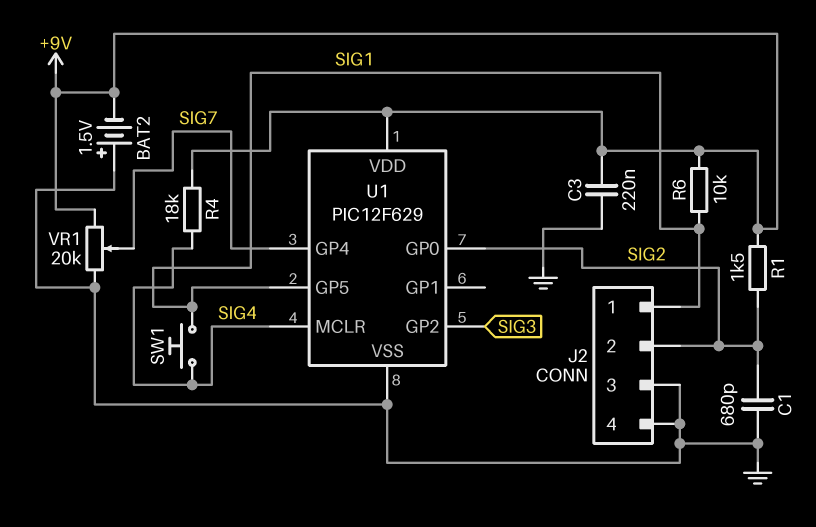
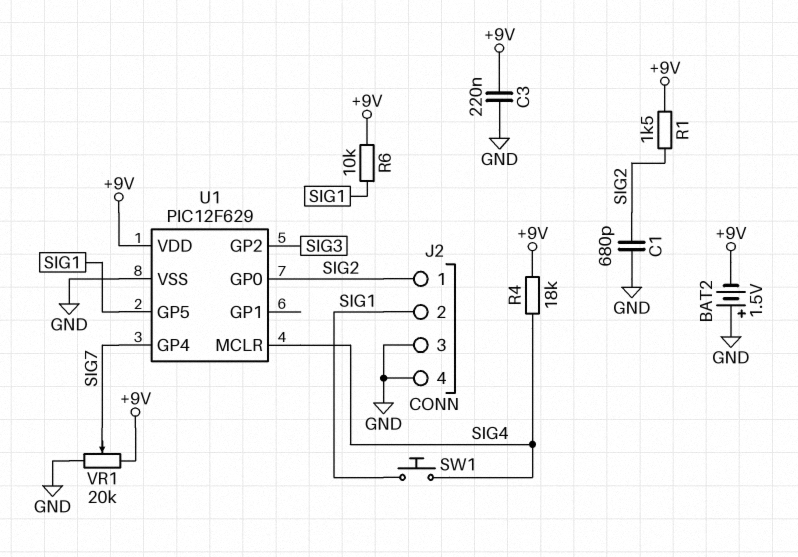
J2 pin 1: SIG1 -> SIG2
J2 pin 2: SIG2 -> SIG1

